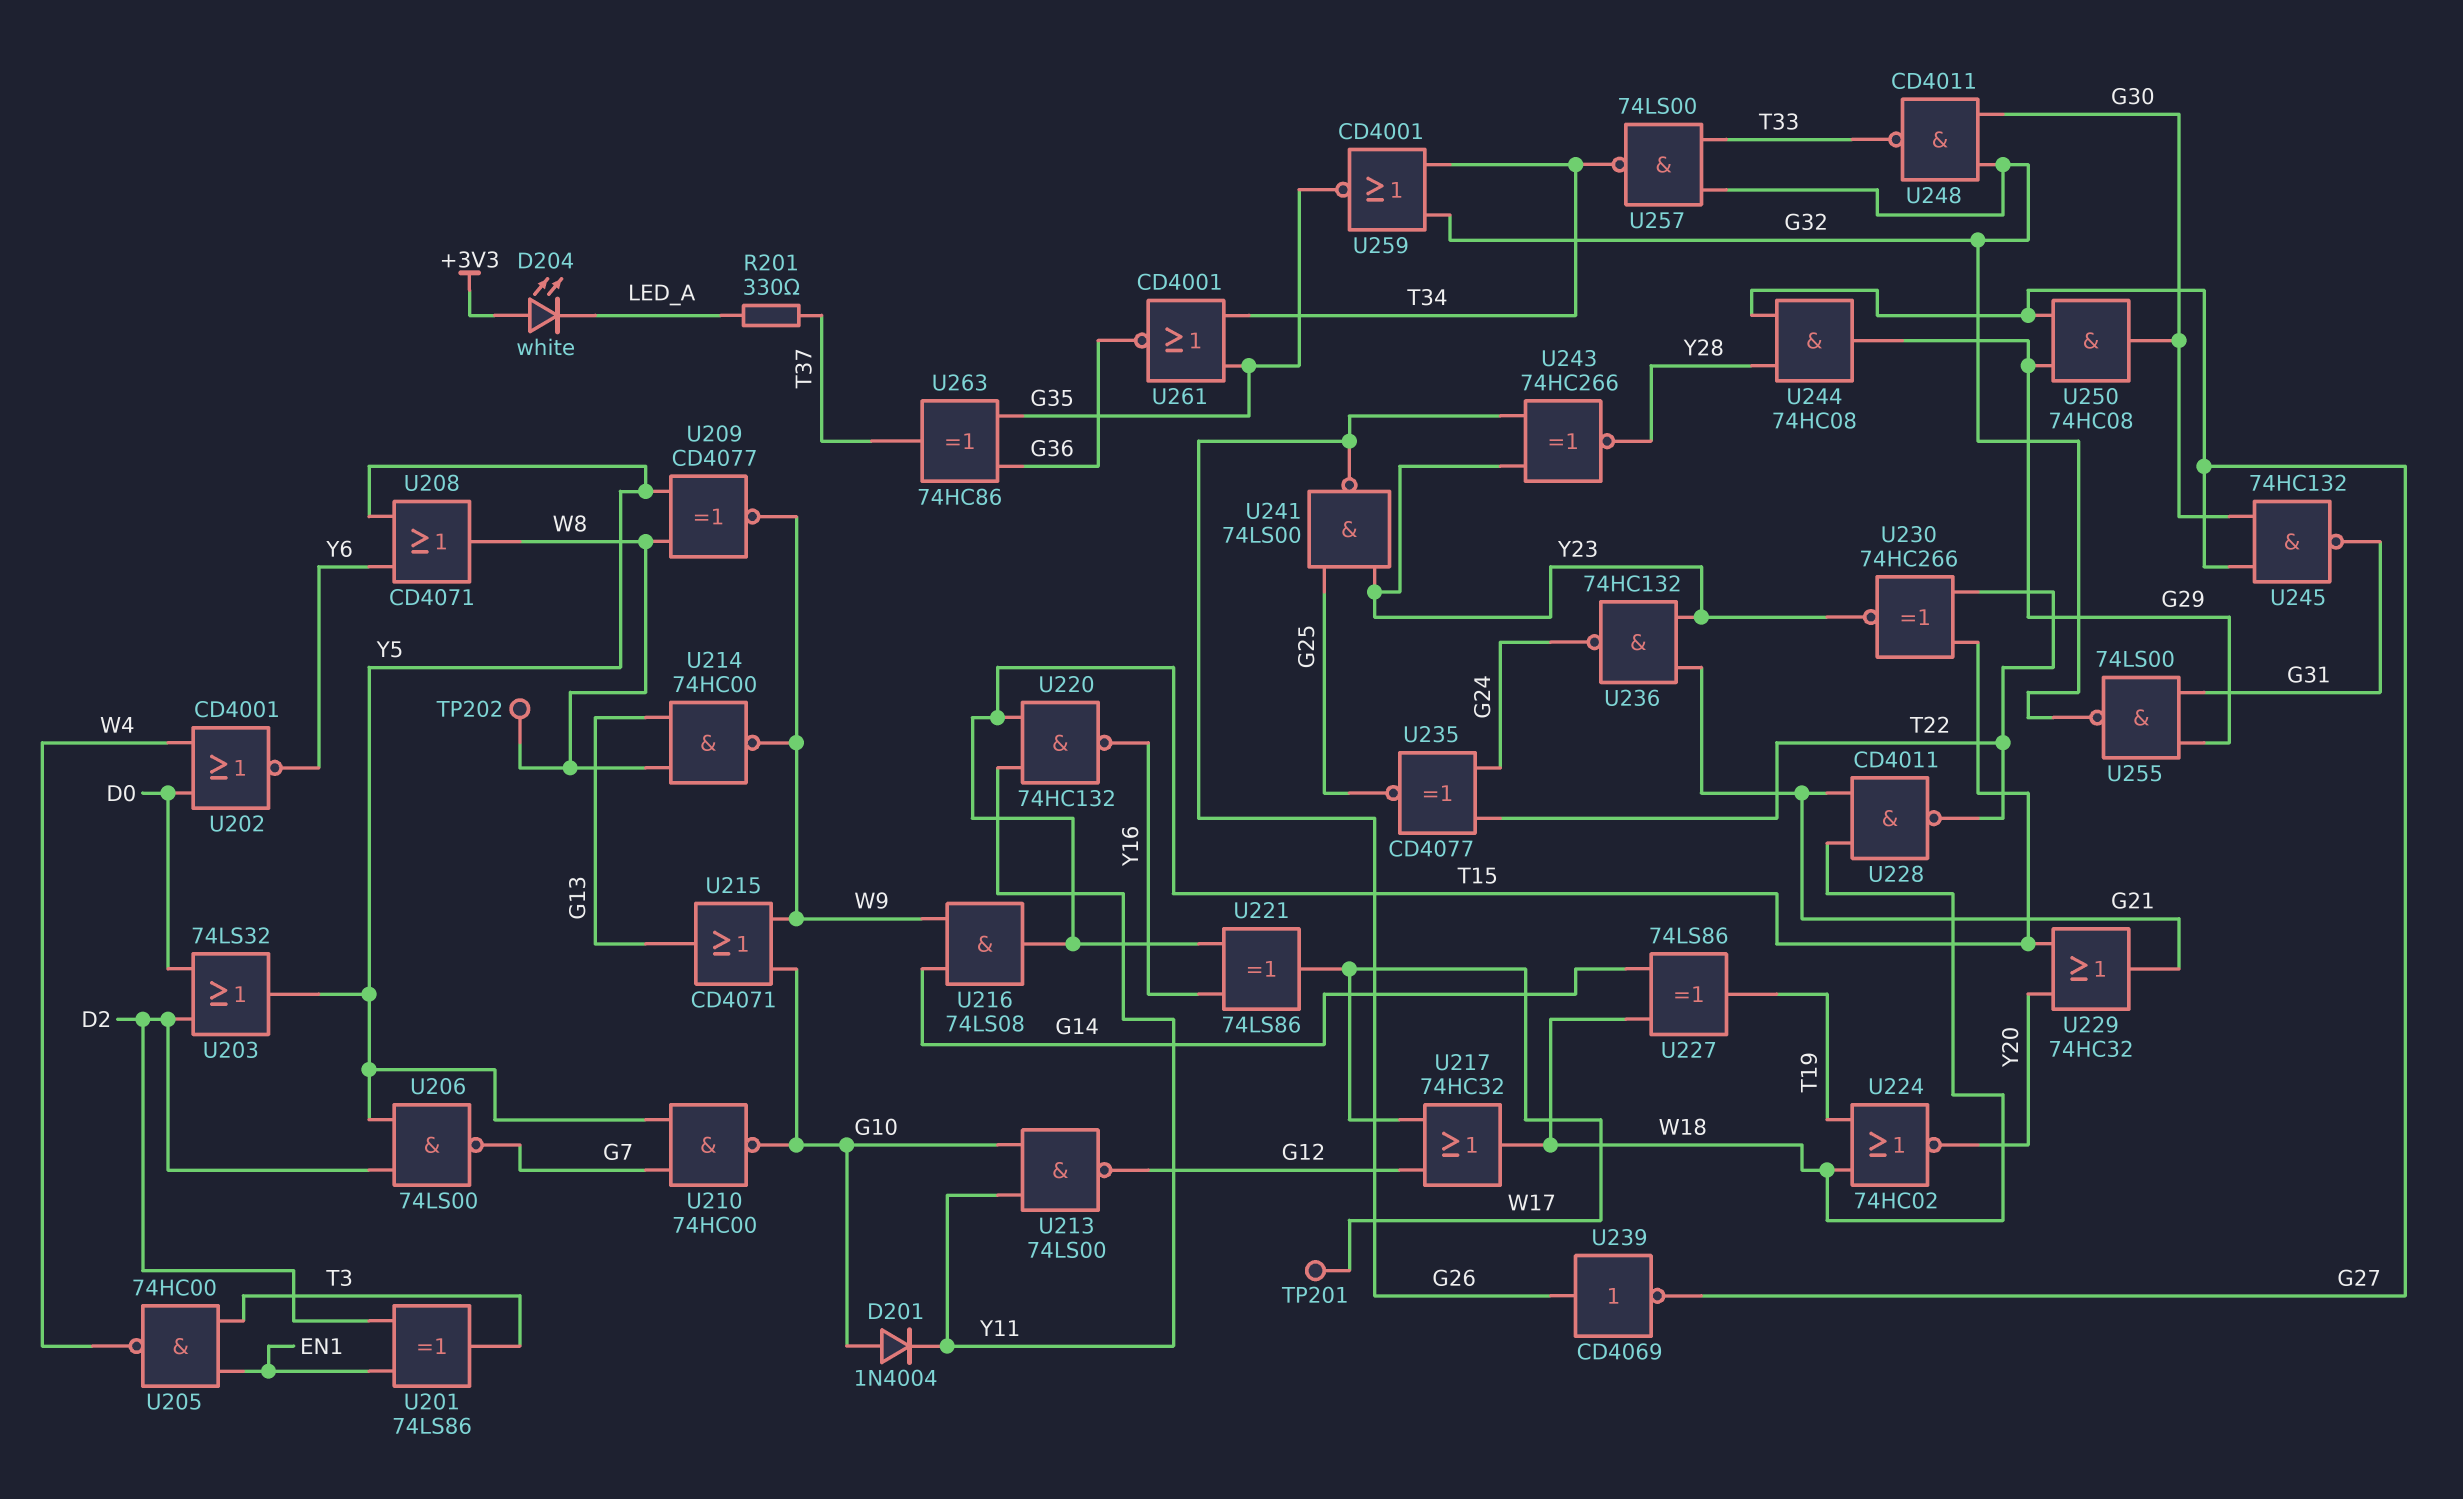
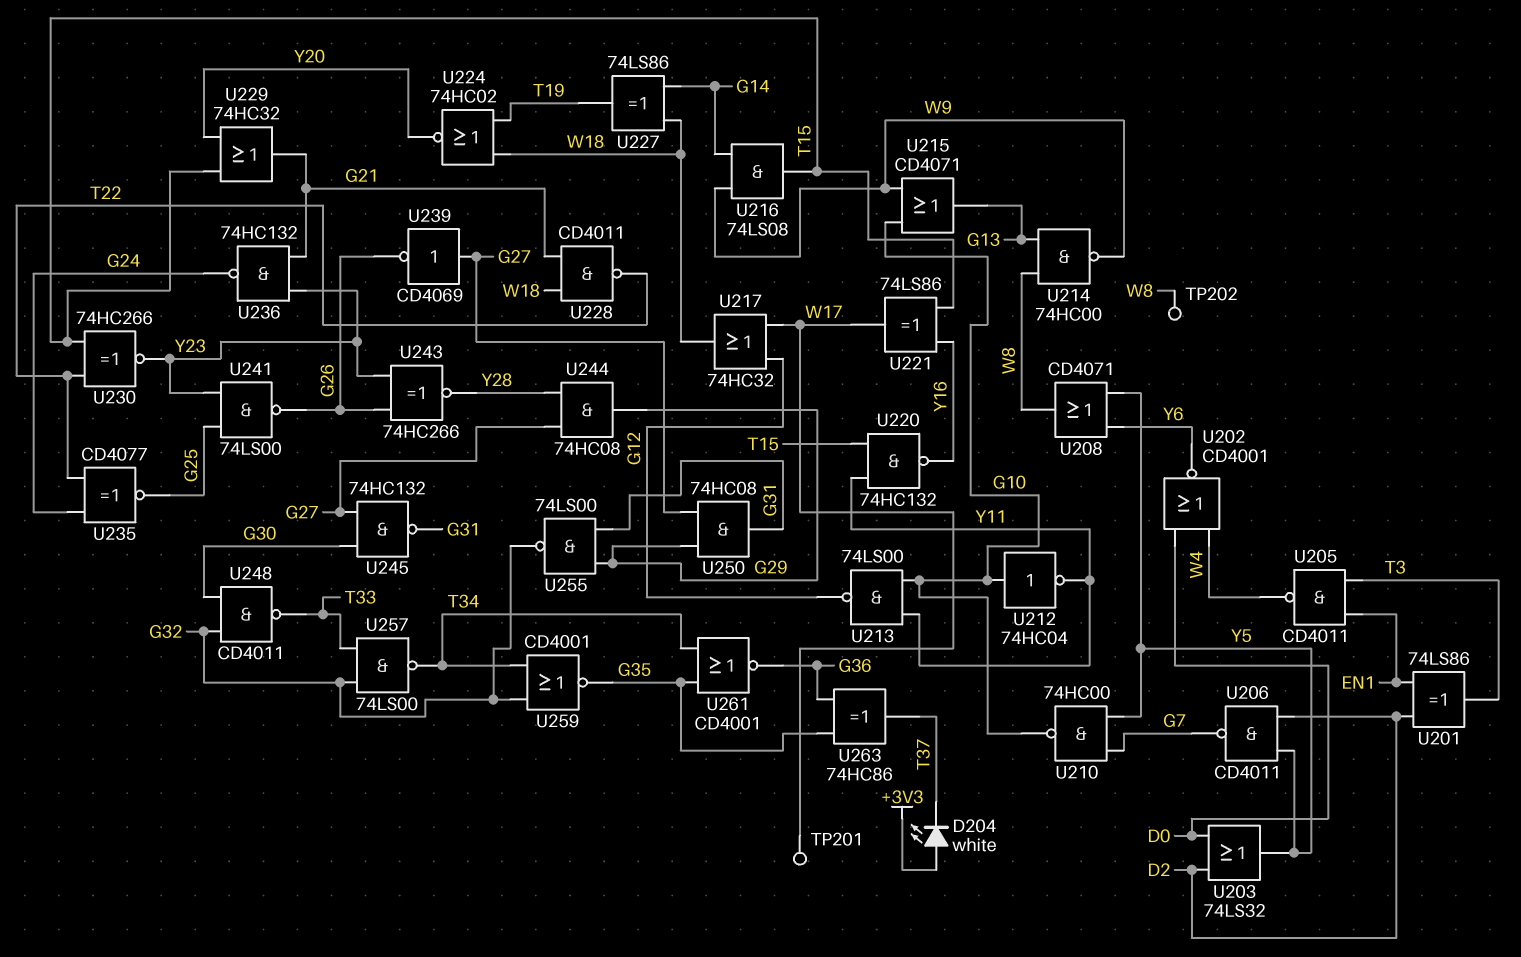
D201: diode 1N4004 (A G10, K Y11) -> none
D204: LED white (A +3V3, K LED_A) -> LED white (A +3V3, K T37)
R201: 330 (LED_A, T37) -> none
U205: NAND 74HC00 (in EN1, in T3, out W4) -> NAND CD4011 (in EN1, in T3, out W4)
U206: NAND 74LS00 (in D2, in Y5, out G7) -> NAND CD4011 (in D2, in Y5, out G7)
U209: XNOR CD4077 (in W8, in Y5, out W9) -> none
U212: none -> NOT 74HC04 (in G10, out Y11)
U239: NOT CD4069 (in G26, out G27) -> NOT CD4069 (in G27, out G26)
U250: AND 74HC08 (in G27, in G29, out G30) -> AND 74HC08 (in G27, in G29, out G31)

